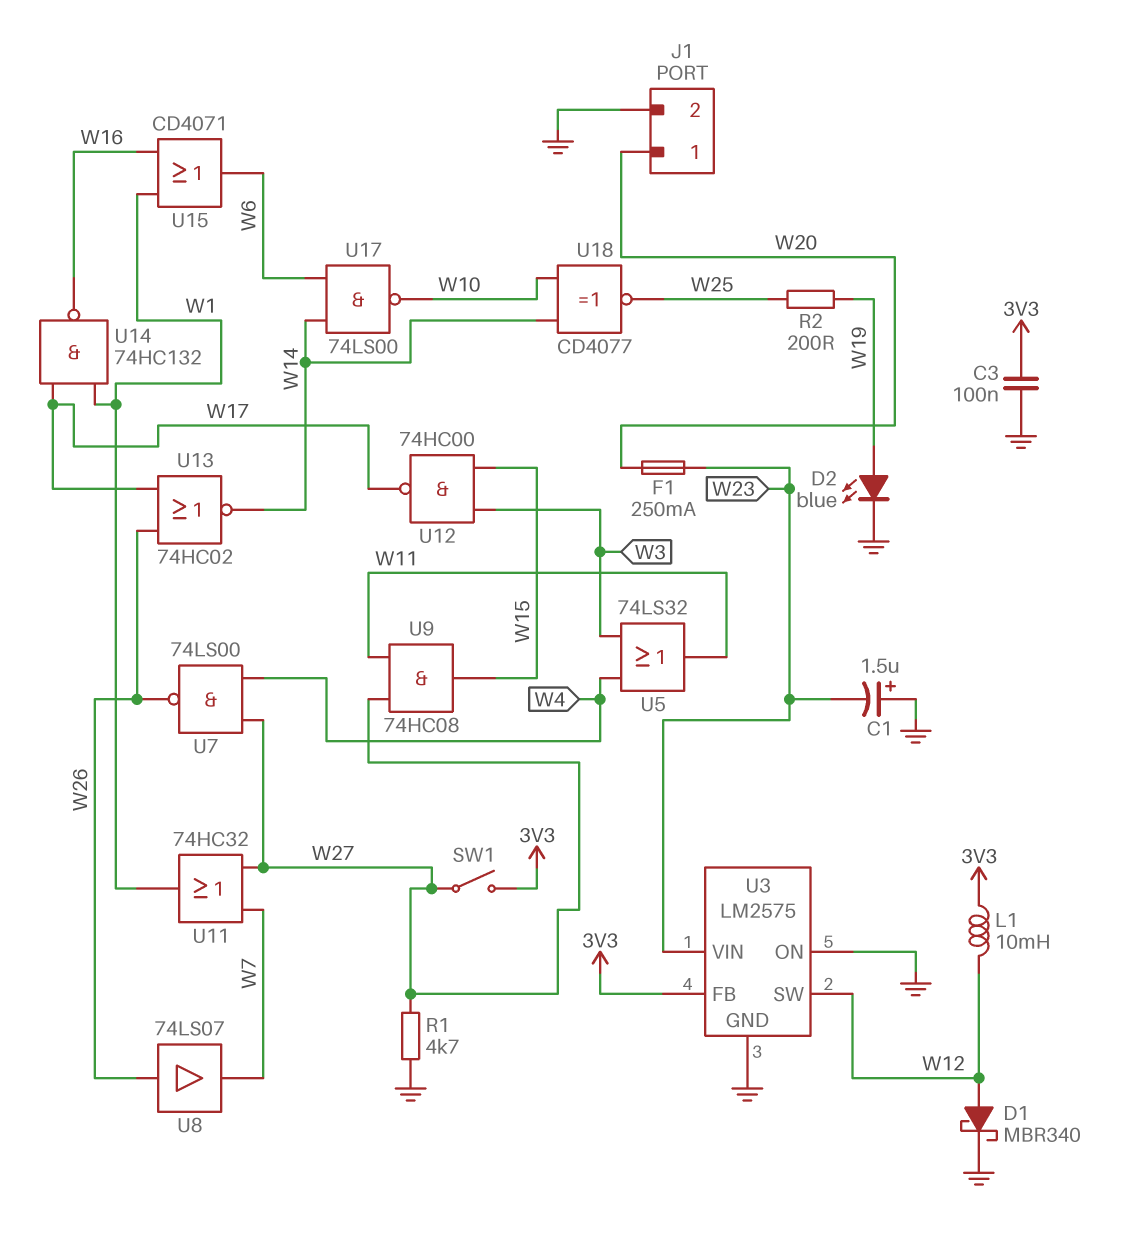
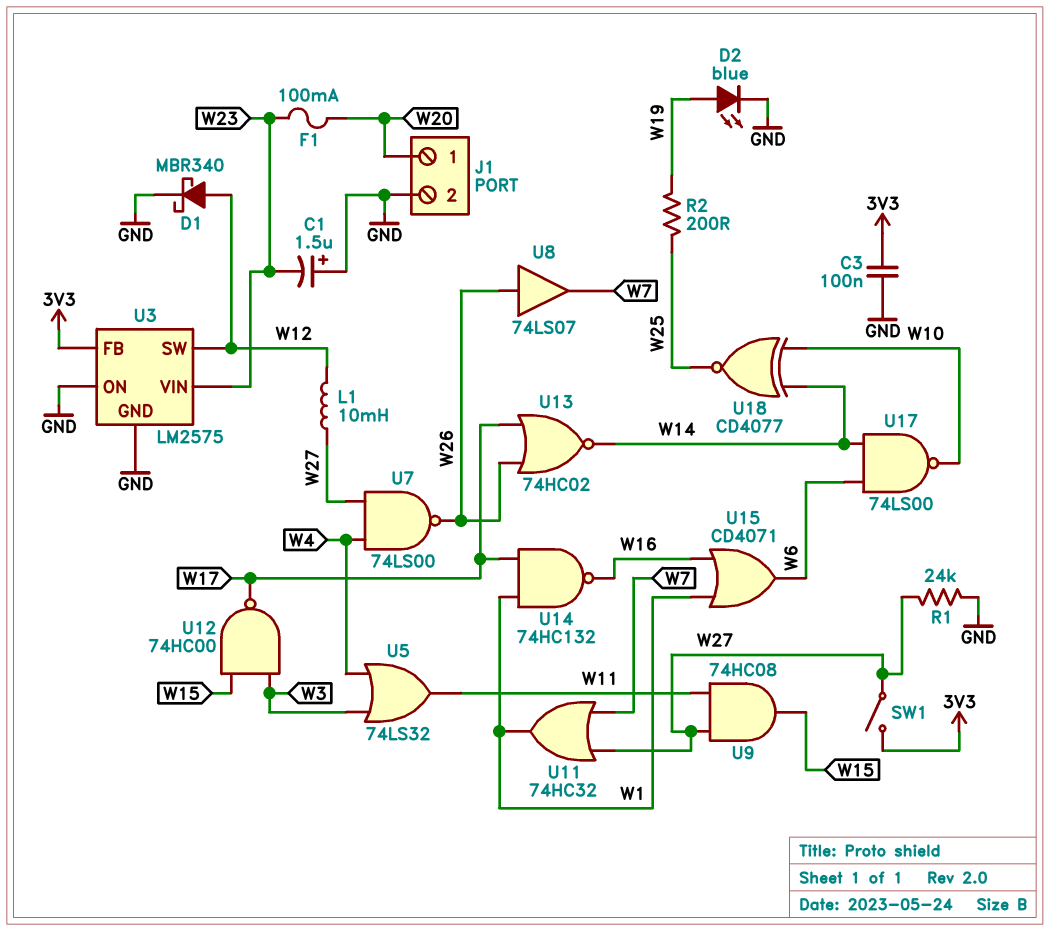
F1: 250mA (W20, W23) -> 100mA (W20, W23)
L1: 10mH (3V3, W12) -> 10mH (W12, W27)
R1: 4.7k (GND, W27) -> 24k (GND, W27)

